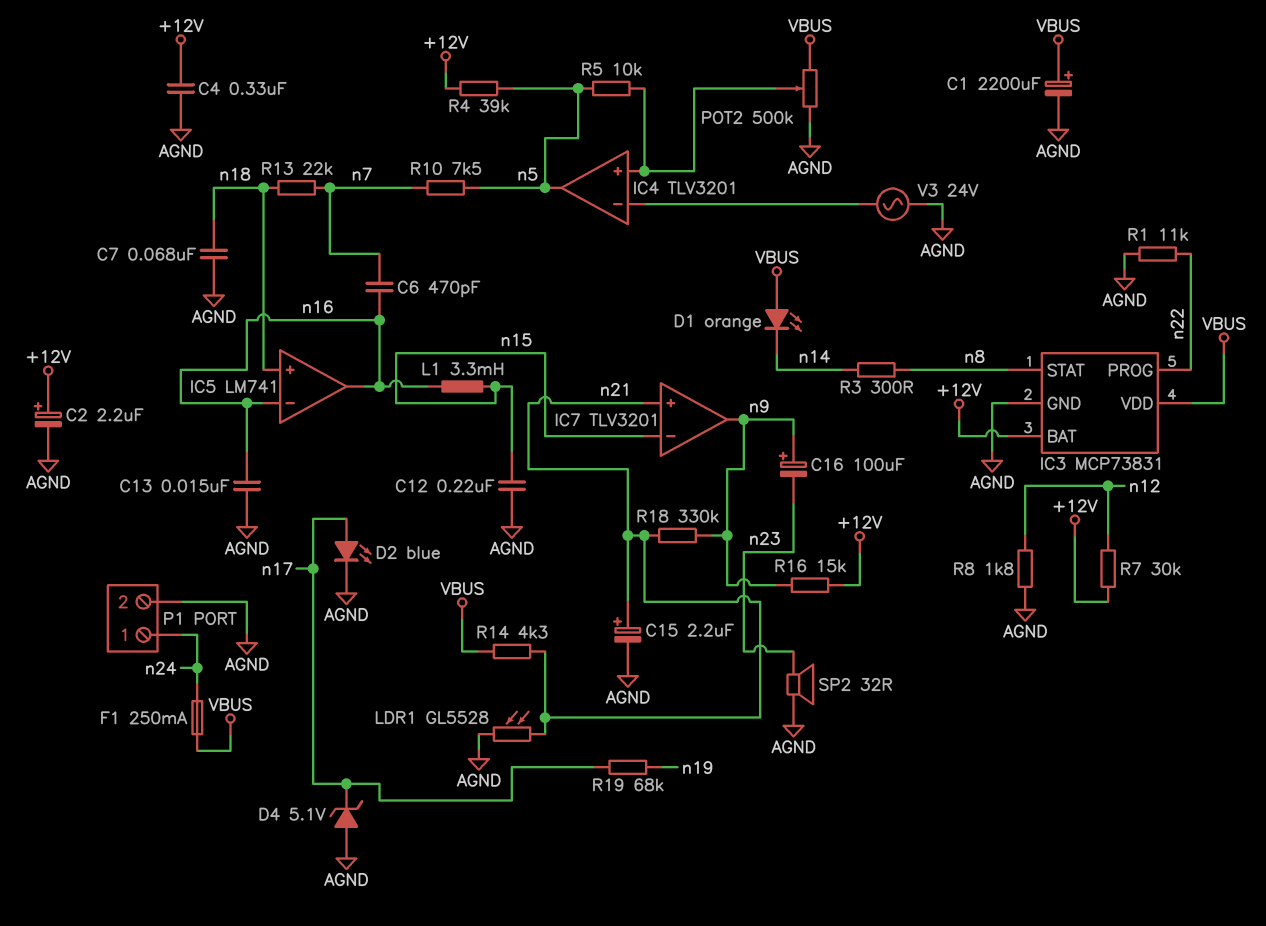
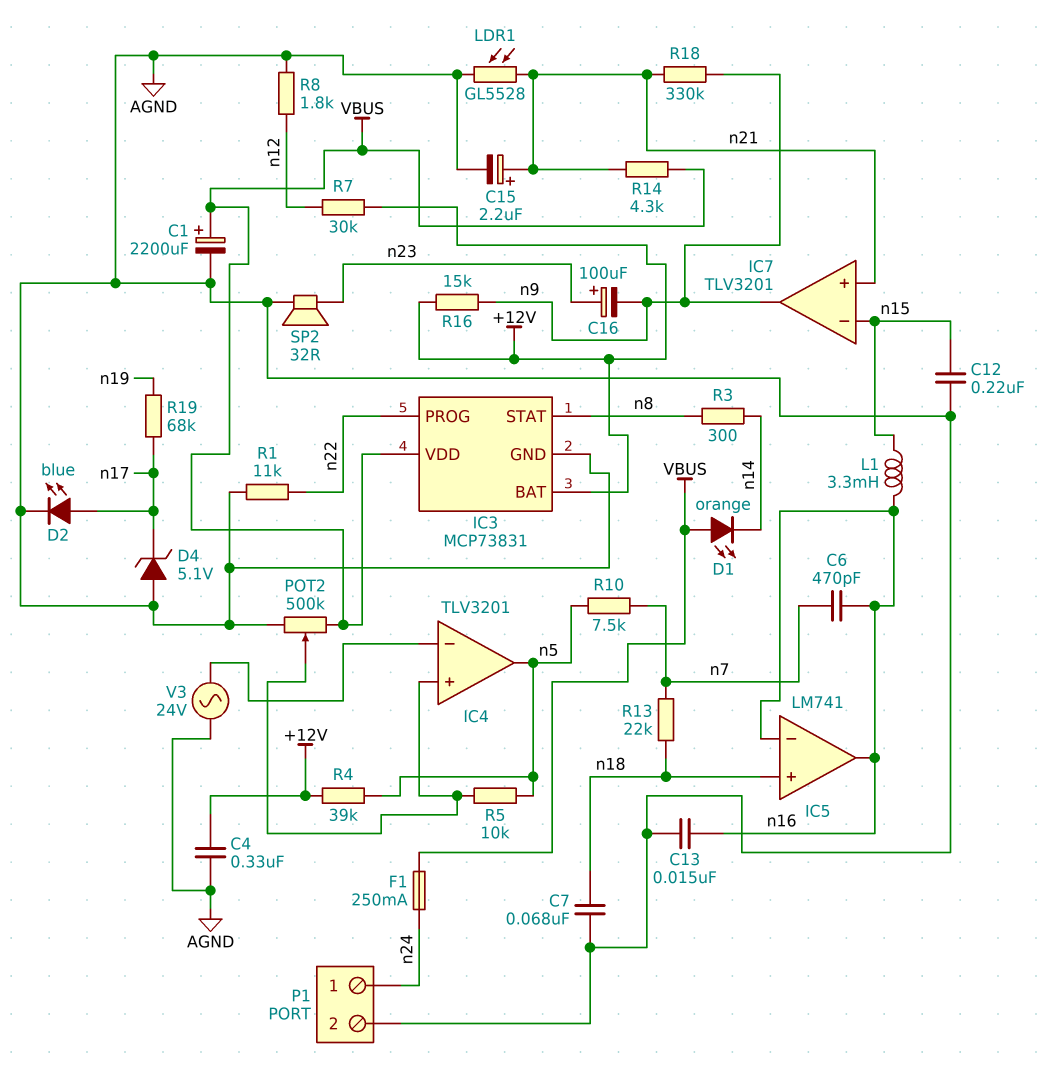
C2: 2.2uF (plus +12V, minus AGND) -> none
C16: 100uF (plus n9, minus n23) -> 100uF (plus n23, minus n9)

